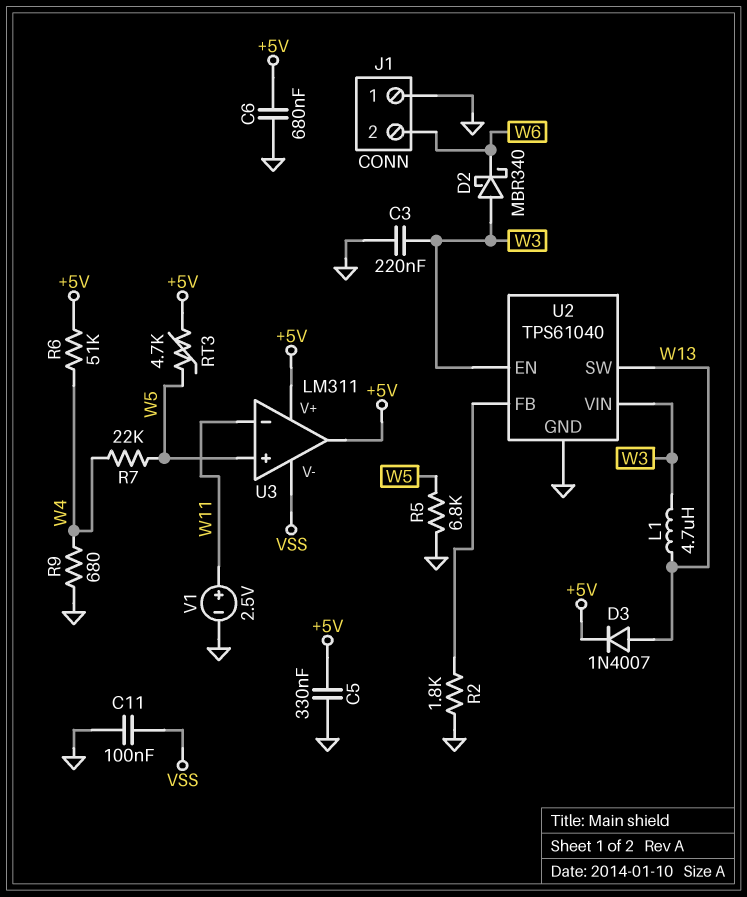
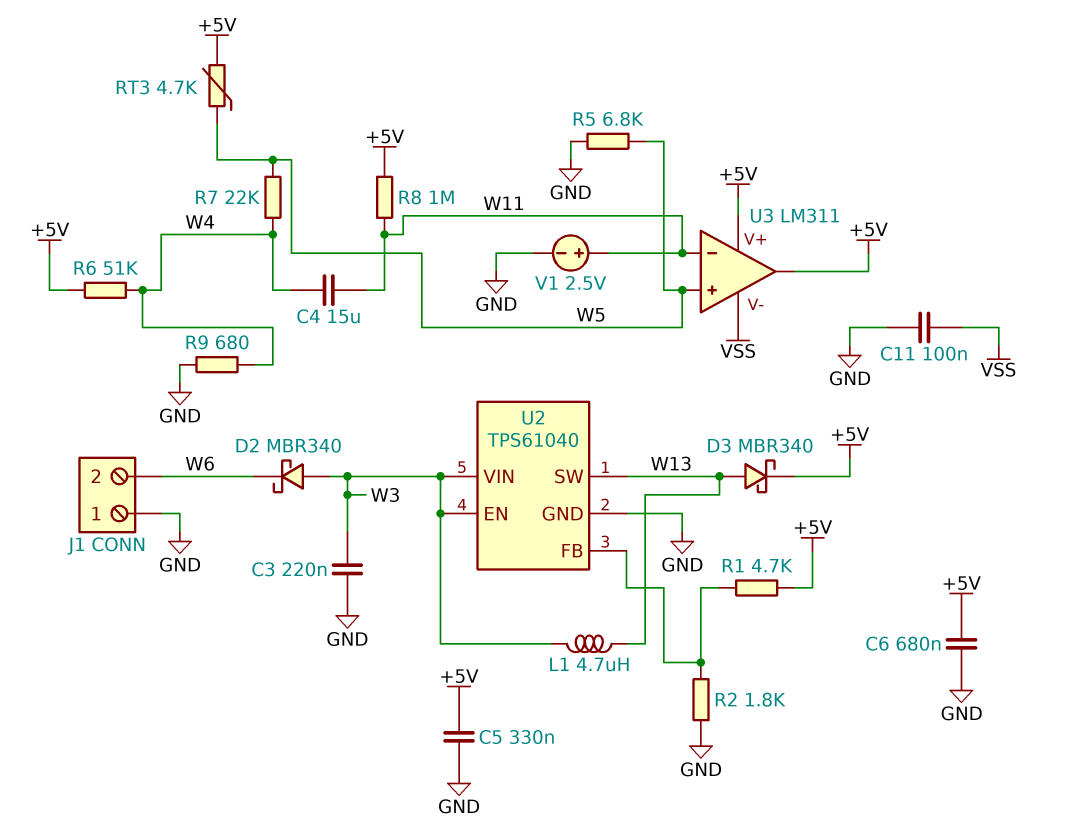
C4: none -> 15uF (W4, W11)
D3: diode 1N4007 (A W13, K +5V) -> schottky MBR340 (A W13, K +5V)
R1: none -> 4.7k (+5V, U2/FB)
R8: none -> 1M (+5V, W11)

